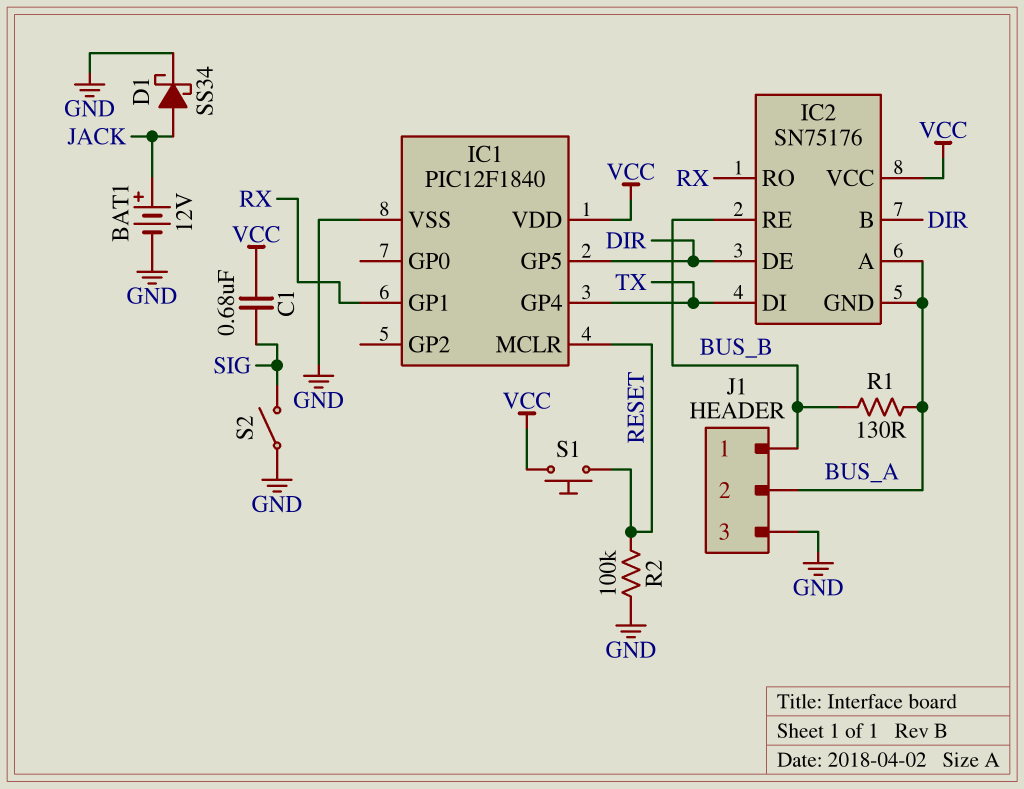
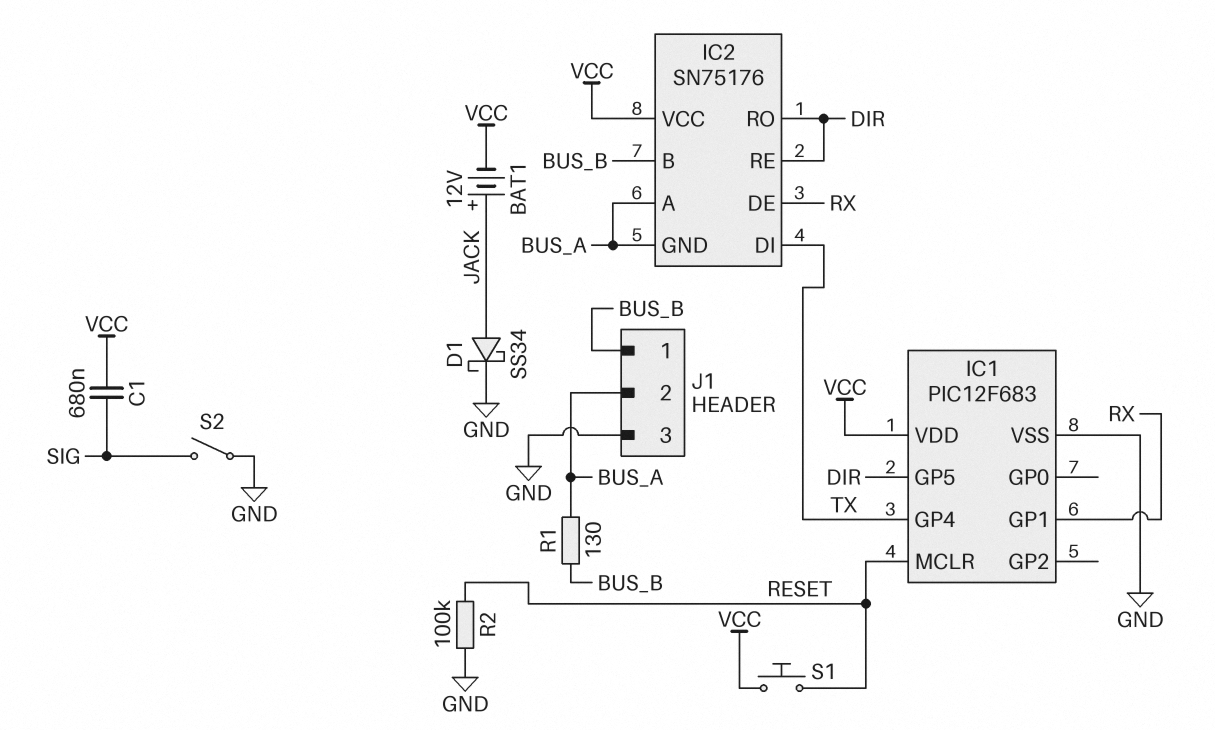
BAT1: 12V (plus JACK, minus GND) -> 12V (plus JACK, minus VCC)
IC1: PIC12F1840 -> PIC12F683
IC2 pin B: DIR -> BUS_B
IC2 pin DE: DIR -> RX
IC2 pin RE: BUS_B -> DIR
IC2 pin RO: RX -> DIR

